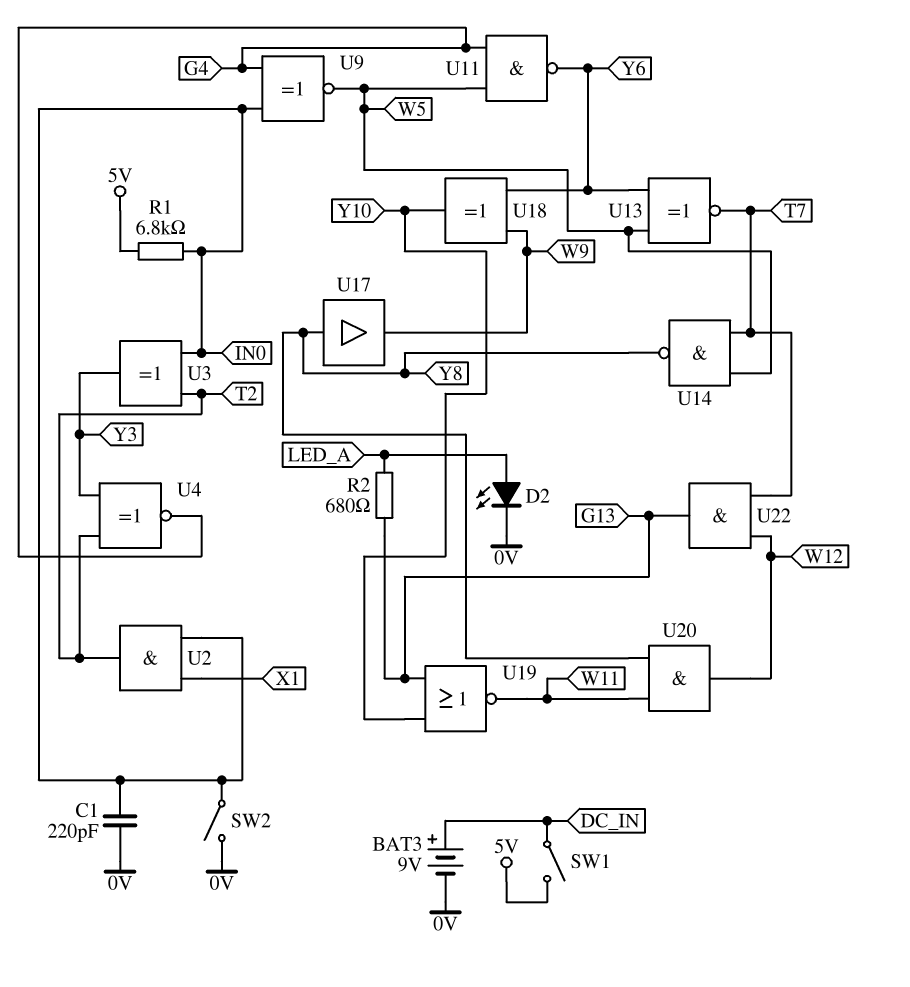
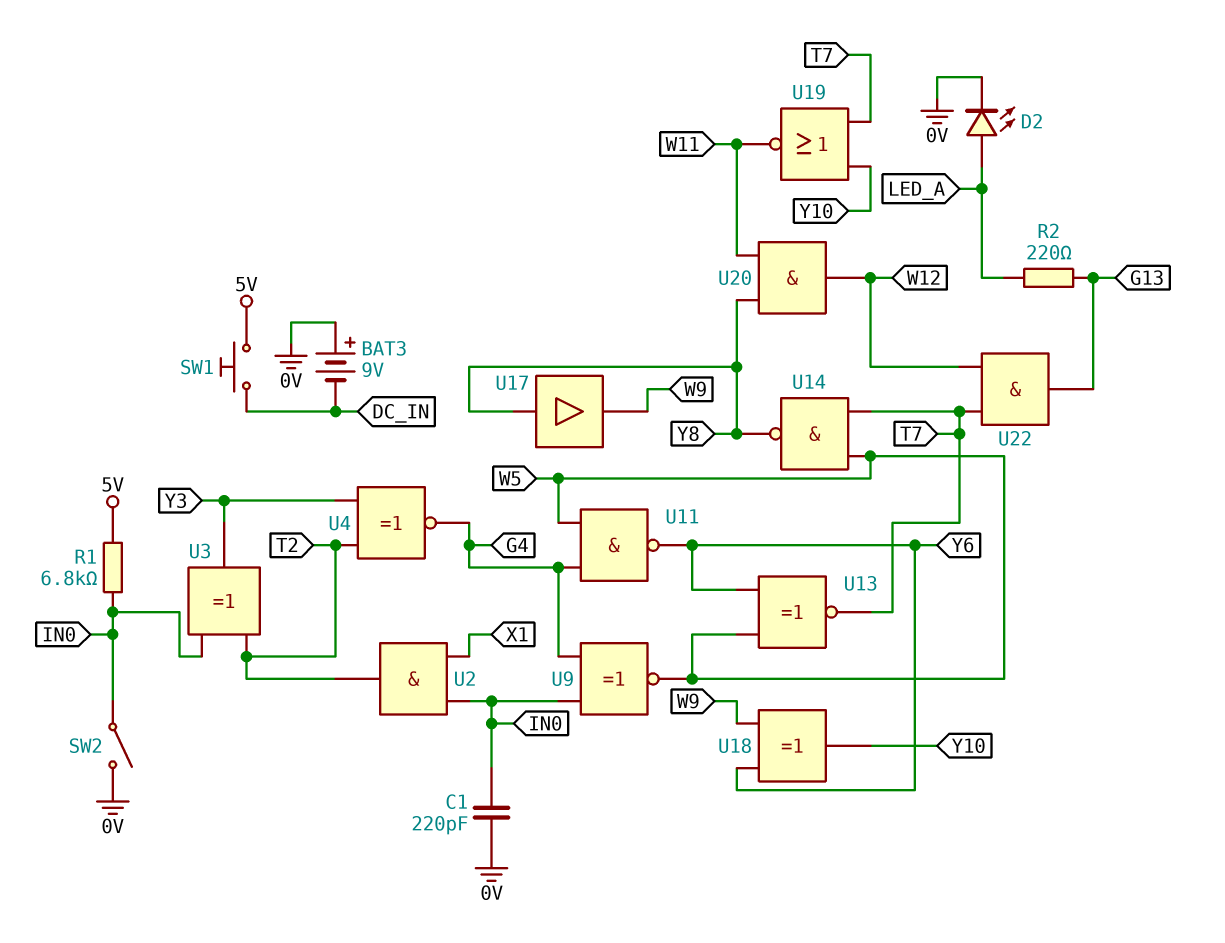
BAT3: 9V (plus DC_IN, minus 0V) -> 9V (plus 0V, minus DC_IN)
R2: 680 (G13, LED_A) -> 220 (G13, LED_A)
SW1: switch (5V, DC_IN) -> button (5V, DC_IN)
U19: NOR (in G13, in Y10, out W11) -> NOR (in T7, in Y10, out W11)

